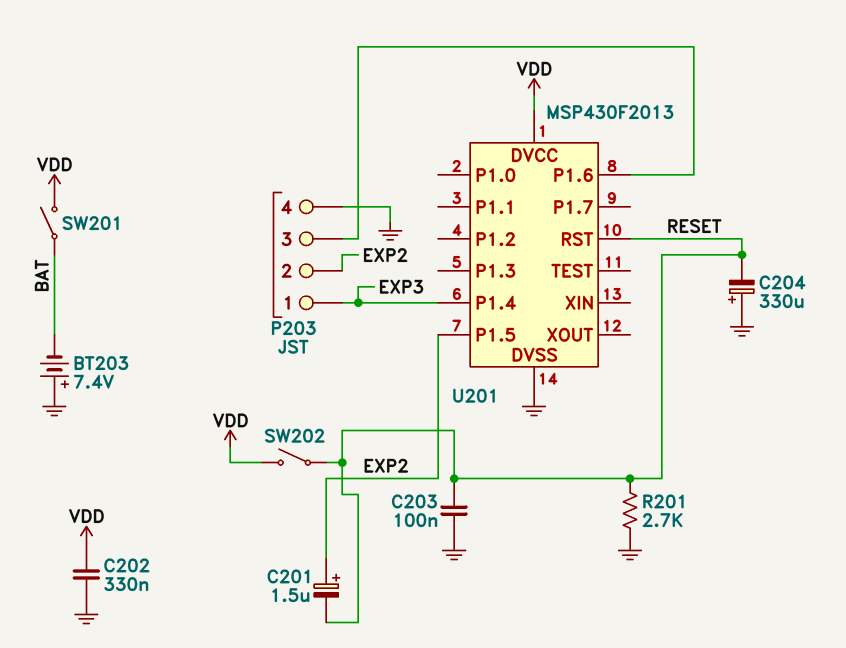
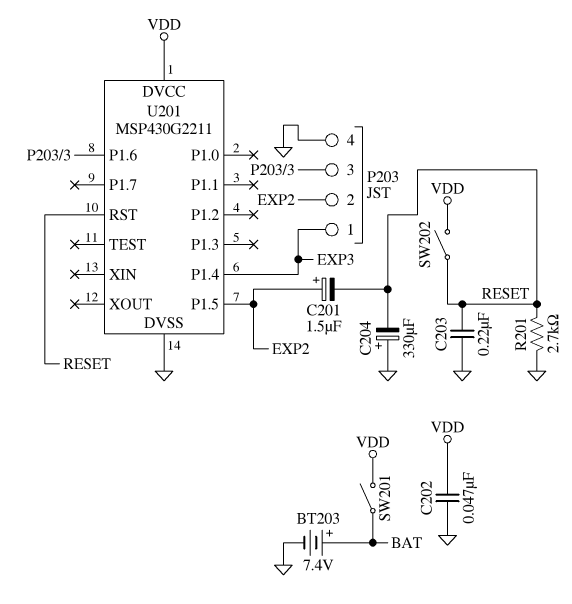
BT203: 7.4V (plus GND, minus BAT) -> 7.4V (plus BAT, minus GND)
C202: 330nF (GND, VDD) -> 47nF (GND, VDD)
C203: 100nF (GND, RESET) -> 220nF (GND, RESET)
U201: MSP430F2013 -> MSP430G2211

